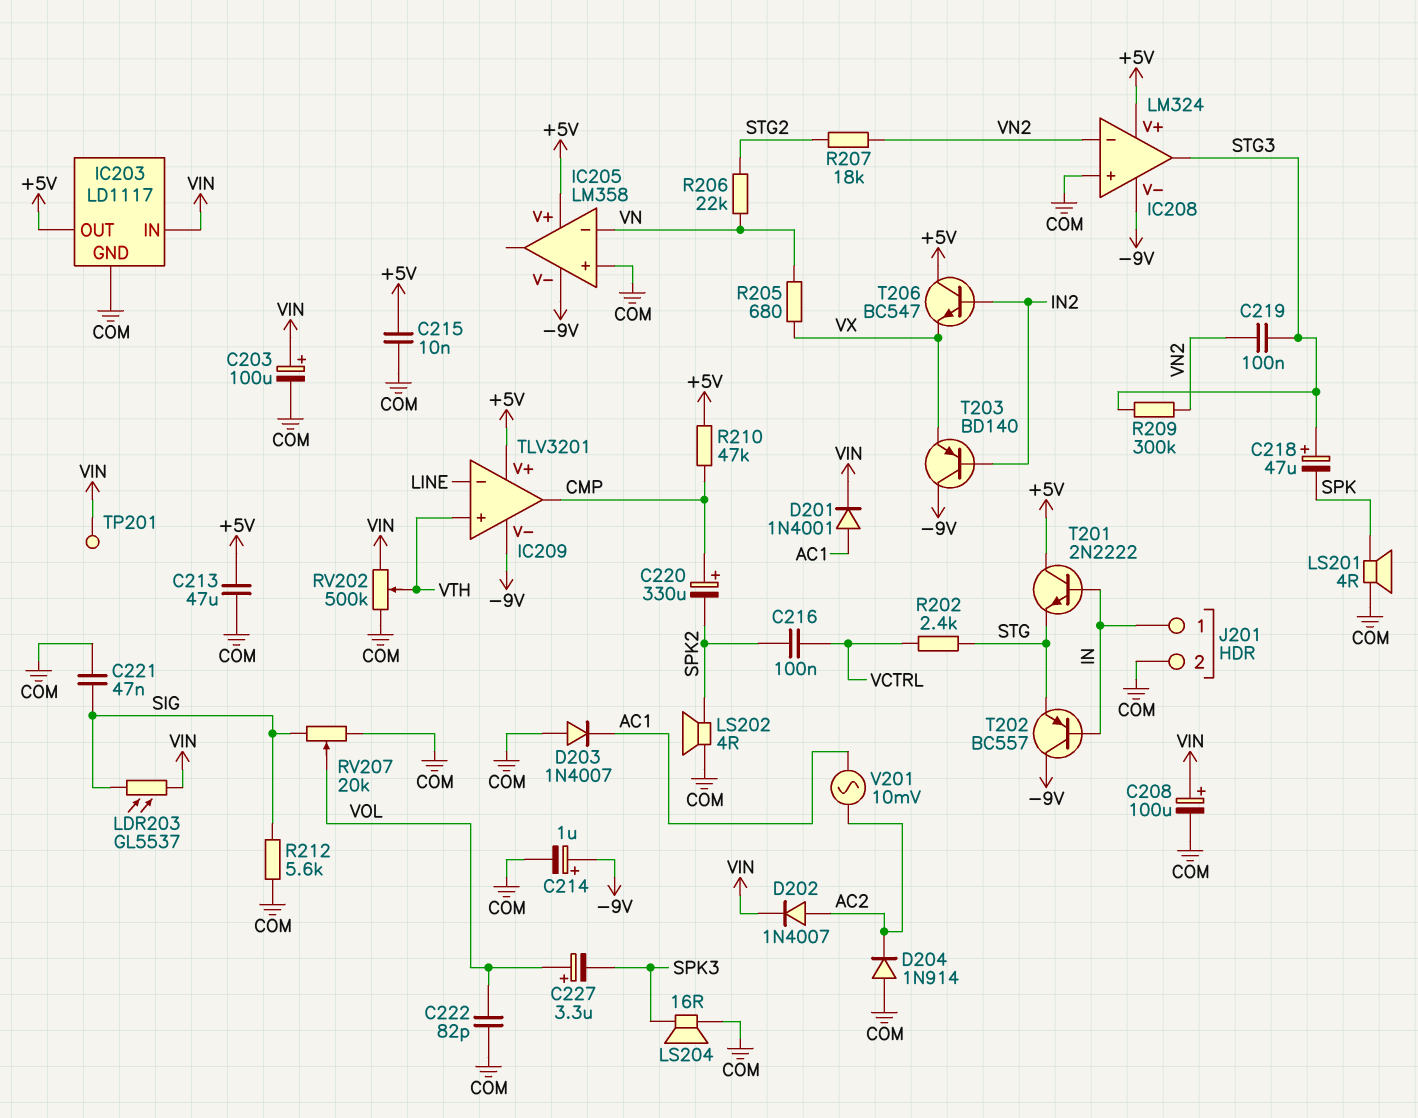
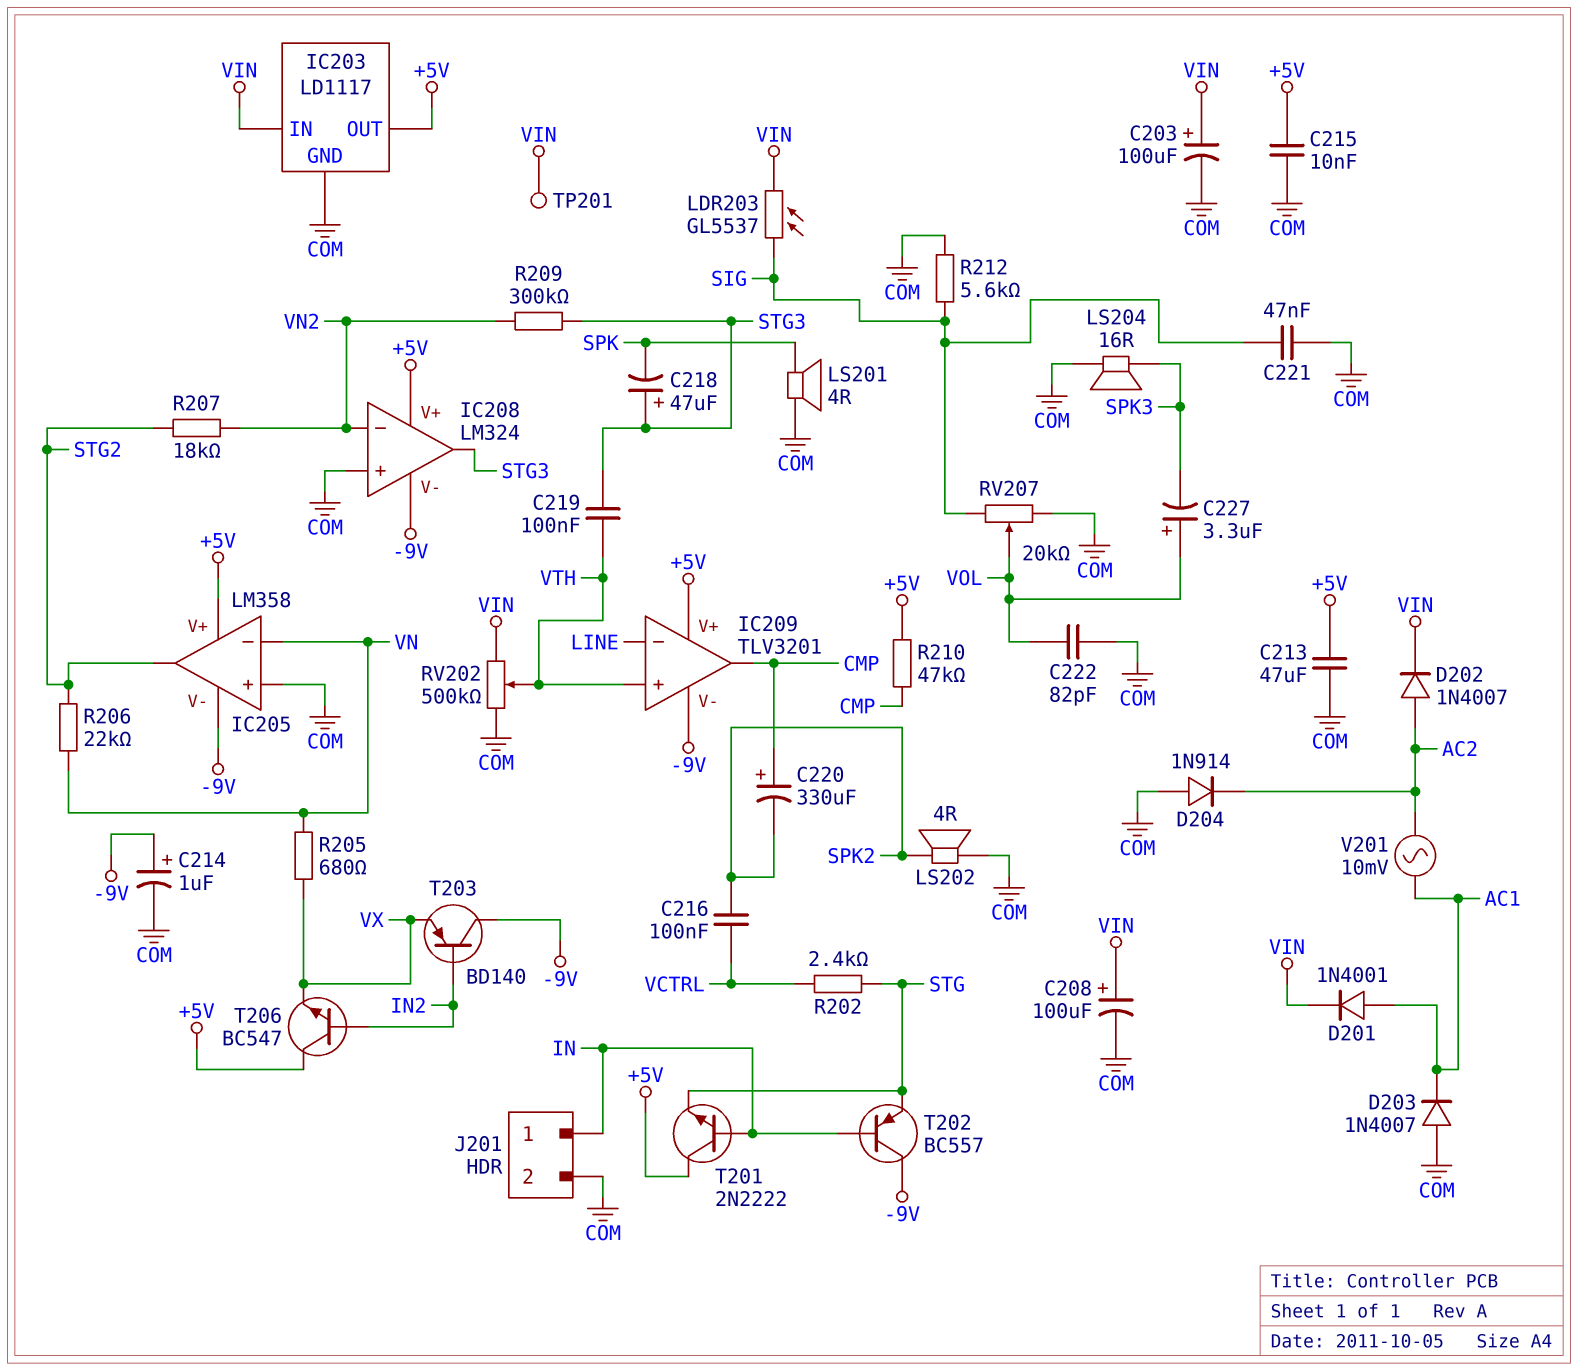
C219: 100nF (STG3, VN2) -> 100nF (STG3, VTH)
IC205 pin out: none -> STG2

